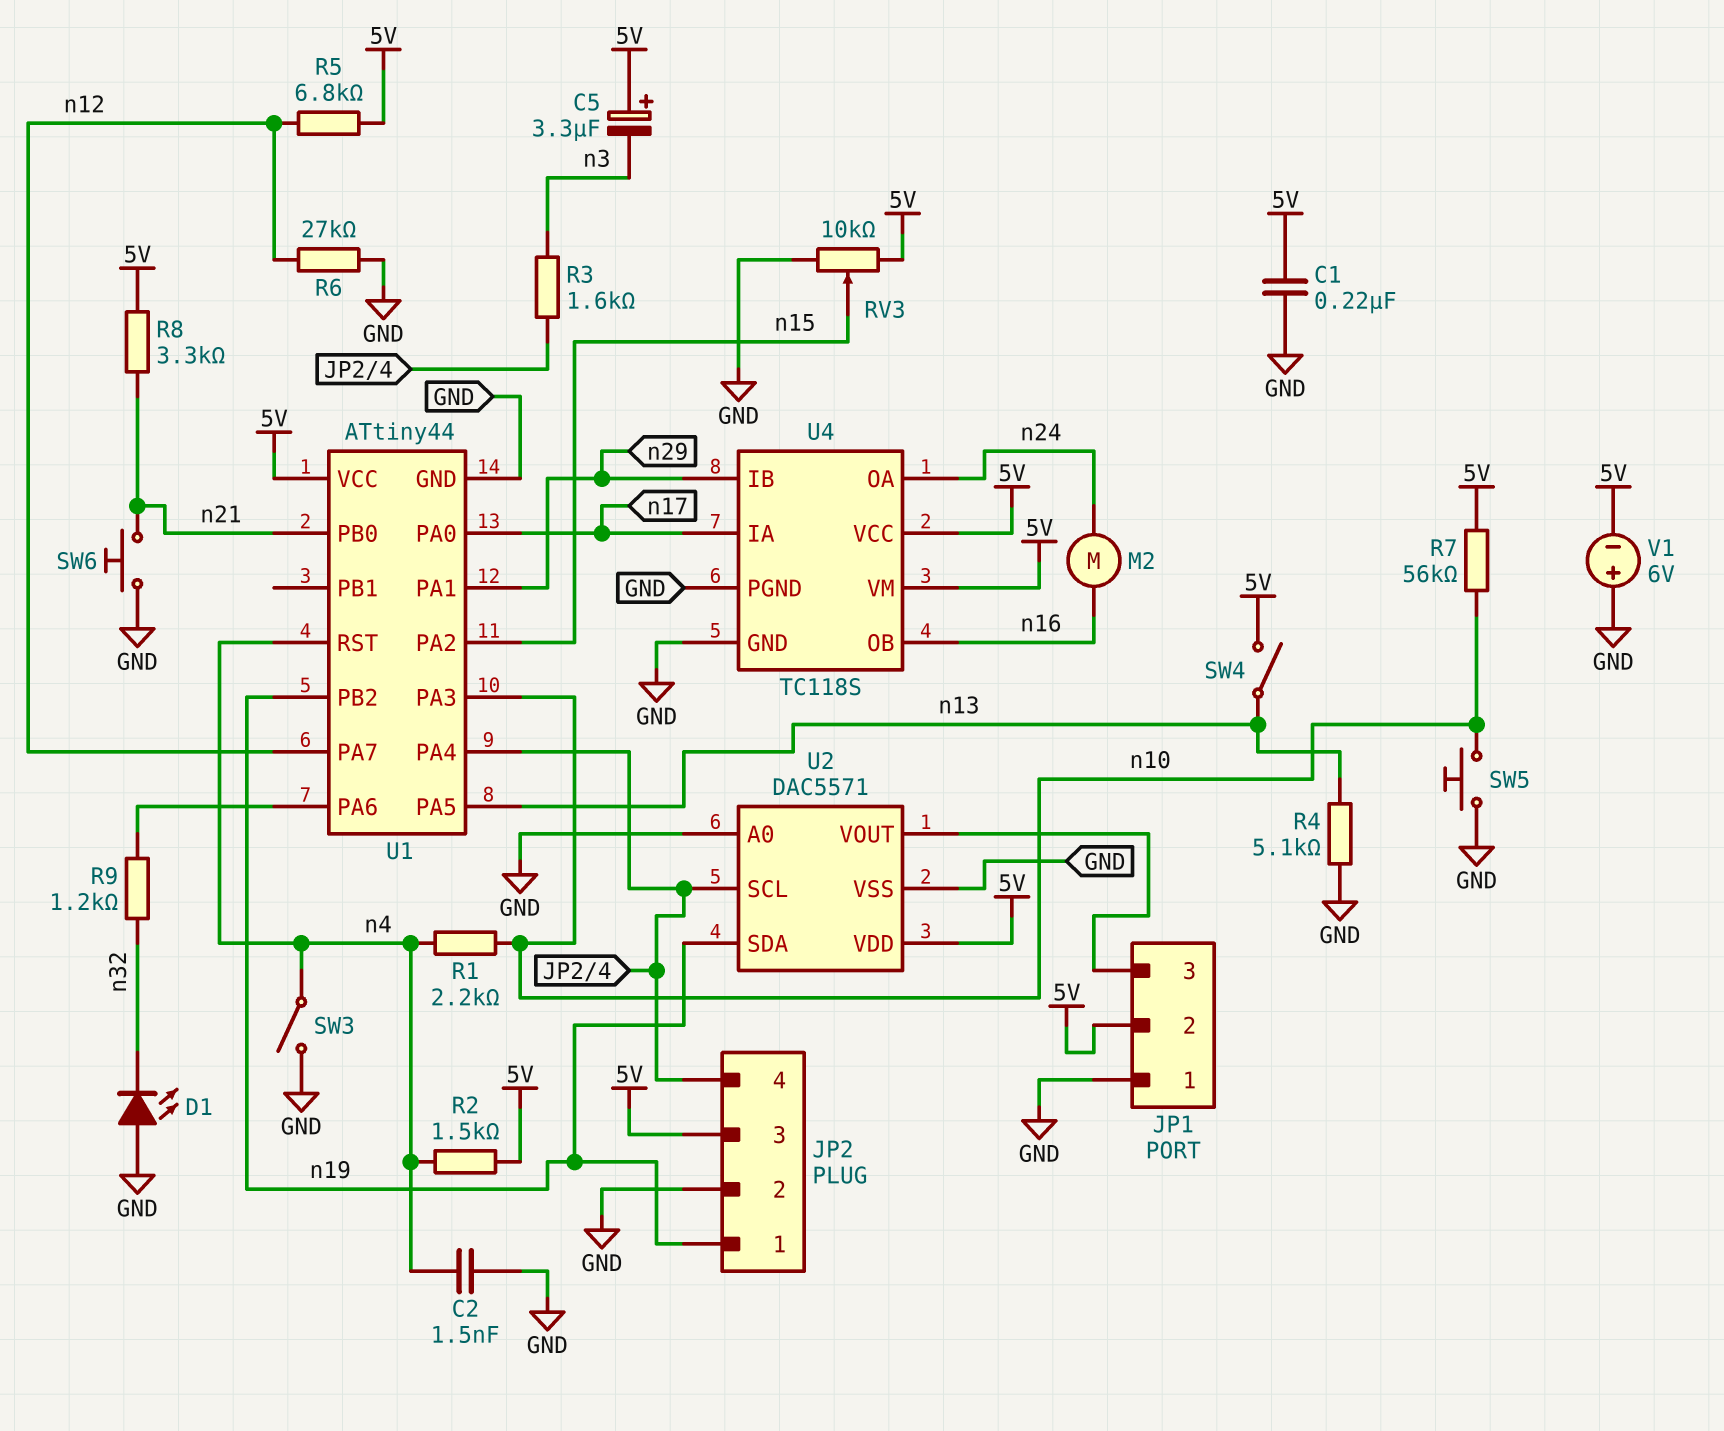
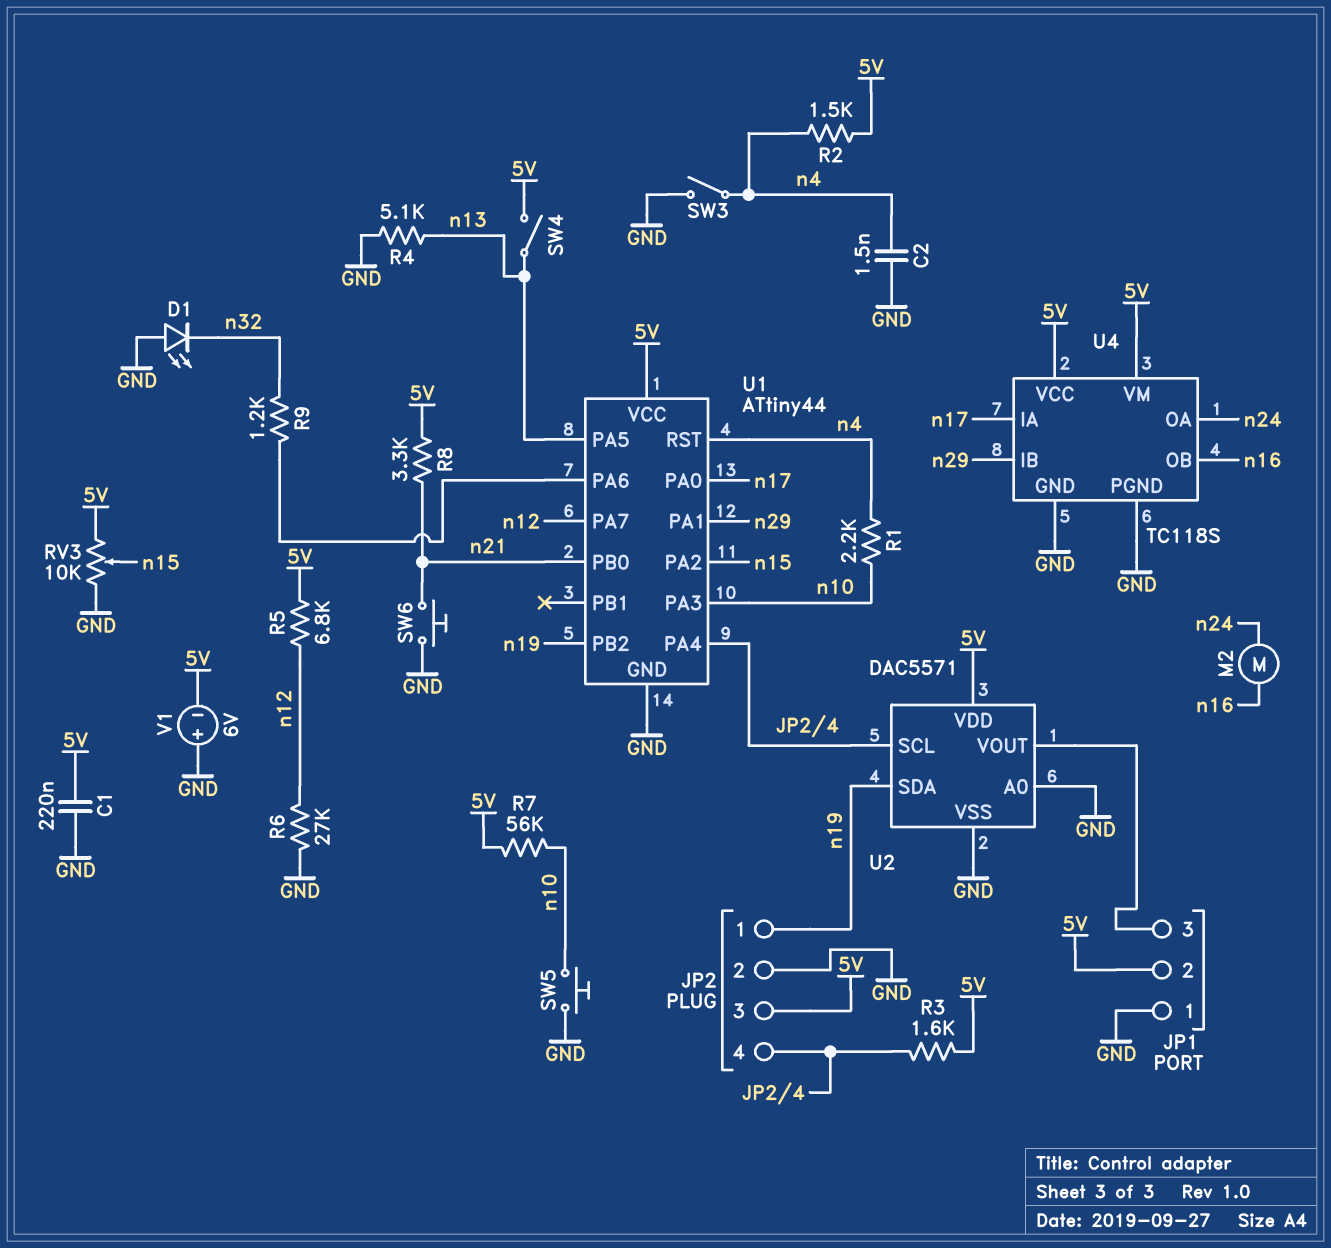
C5: 3.3uF (plus 5V, minus n3) -> none
R3: 1.6k (JP2/4, n3) -> 1.6k (5V, JP2/4)

